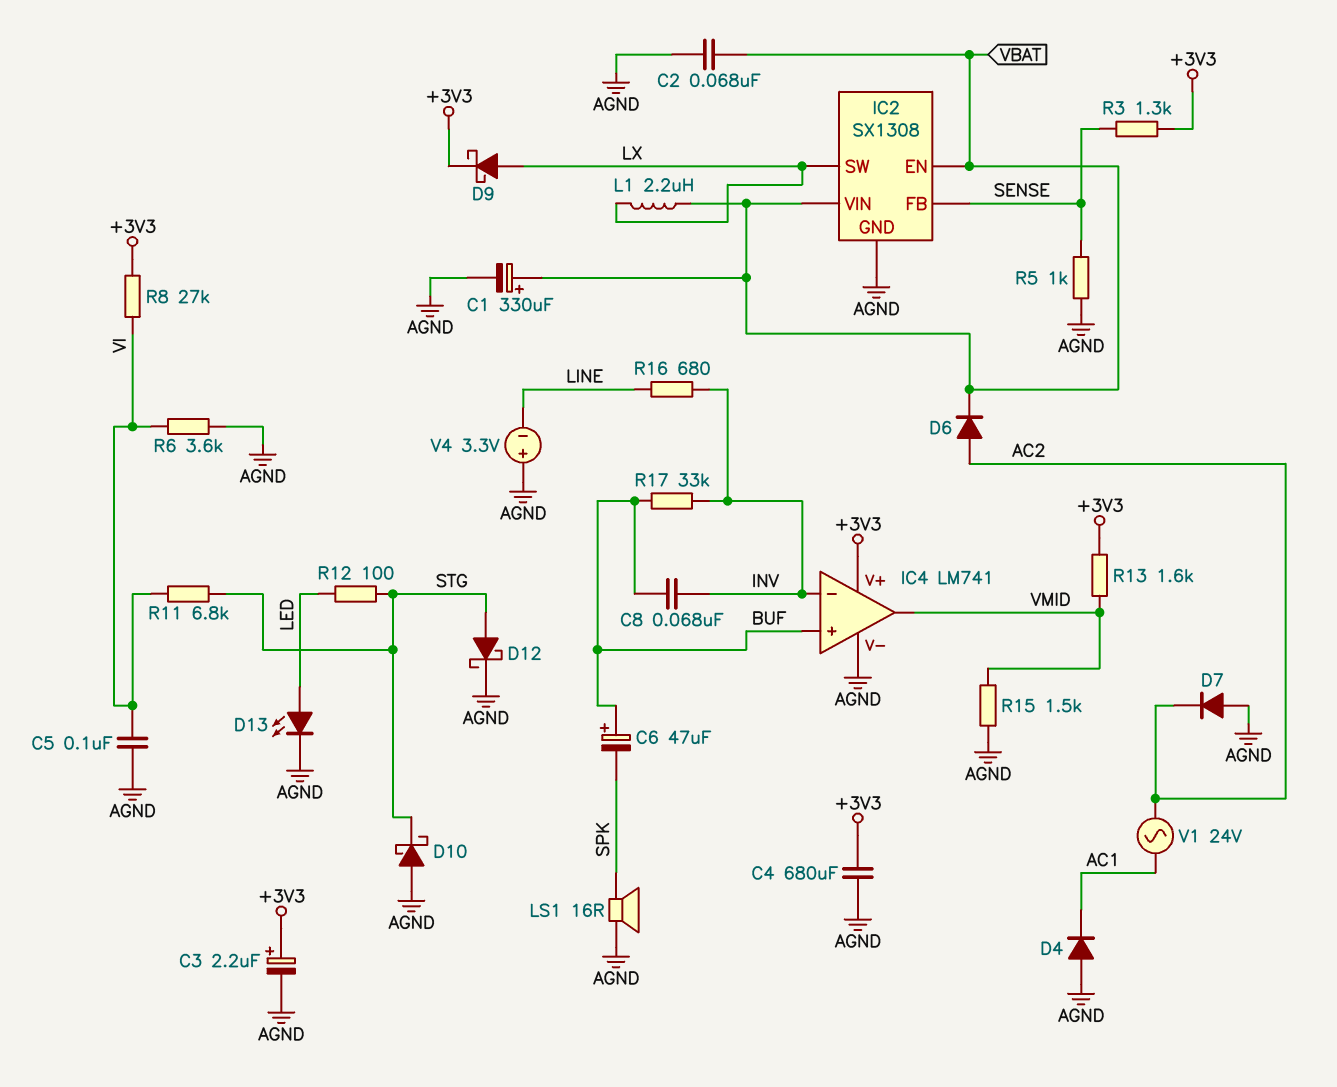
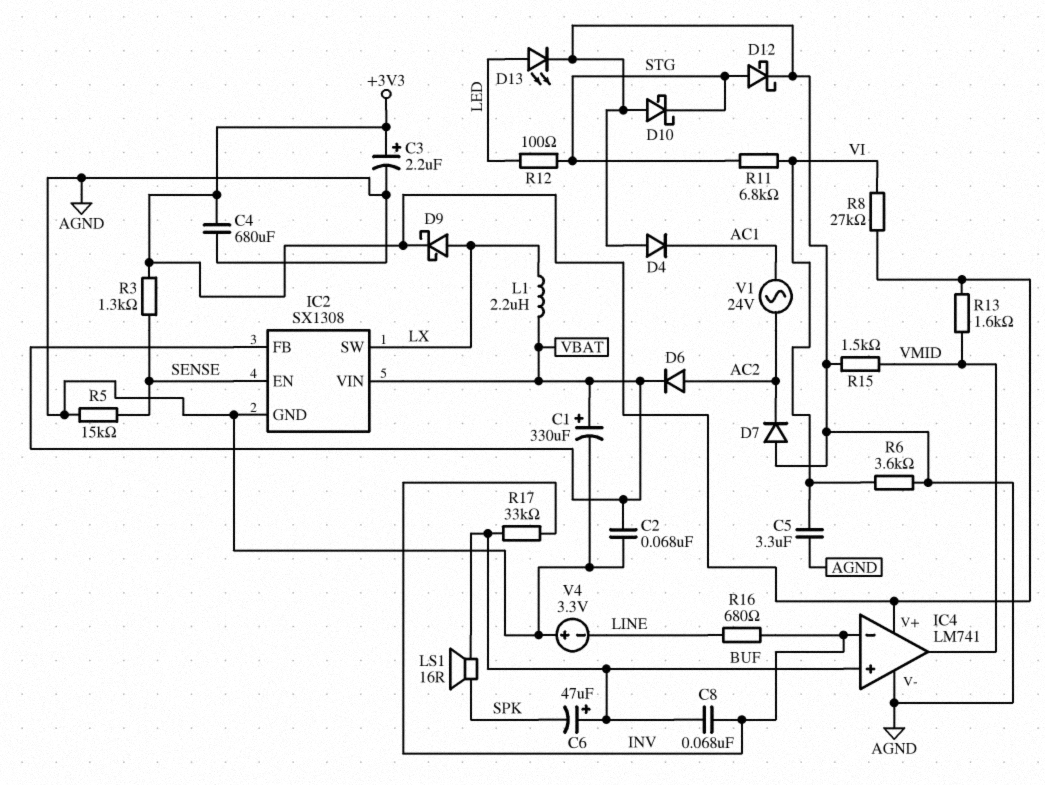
C5: 100nF (AGND, VI) -> 3.3uF (AGND, VI)
IC2 pin EN: VBAT -> SENSE
IC2 pin FB: SENSE -> VBAT
LS1: speaker 16R (AGND, SPK) -> speaker 16R (BUF, SPK)
R5: 1k (AGND, SENSE) -> 15k (AGND, SENSE)

